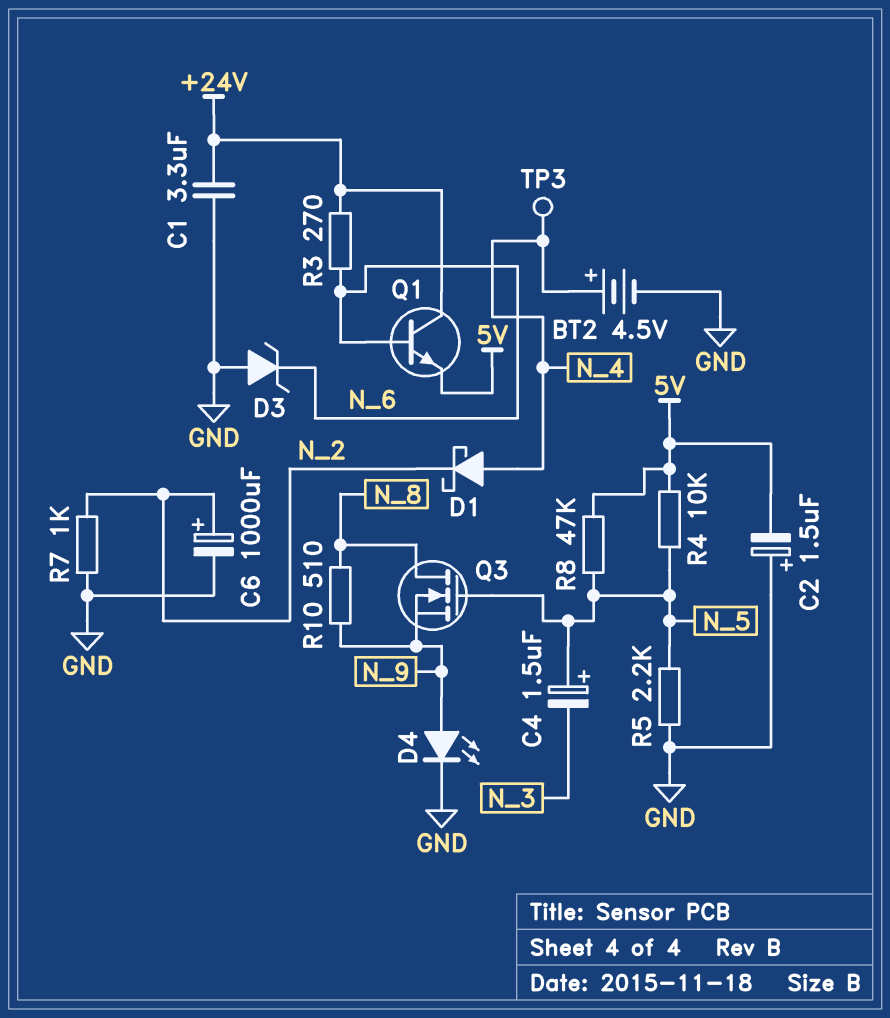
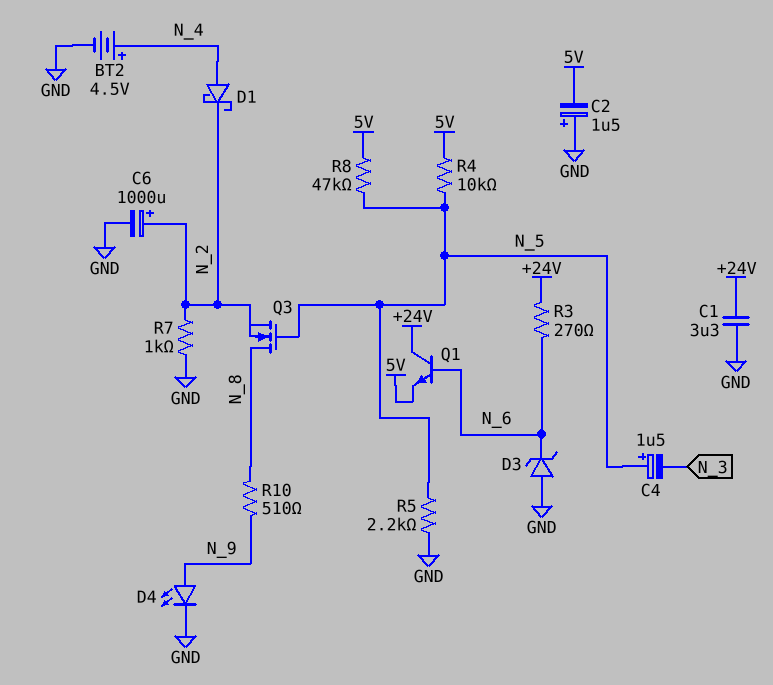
Q3: NMOS (G N_5, D N_8, S N_9) -> NMOS (G N_5, D N_8, S N_2)
TP3: test point (N_4) -> none

